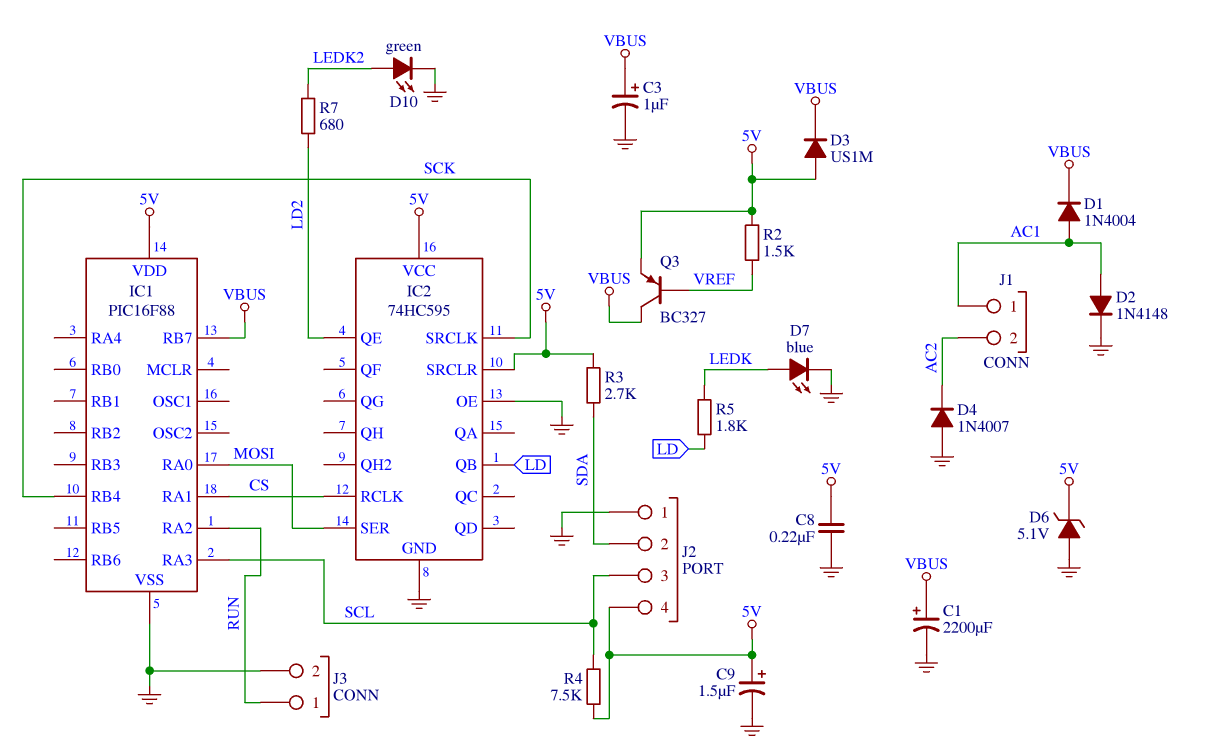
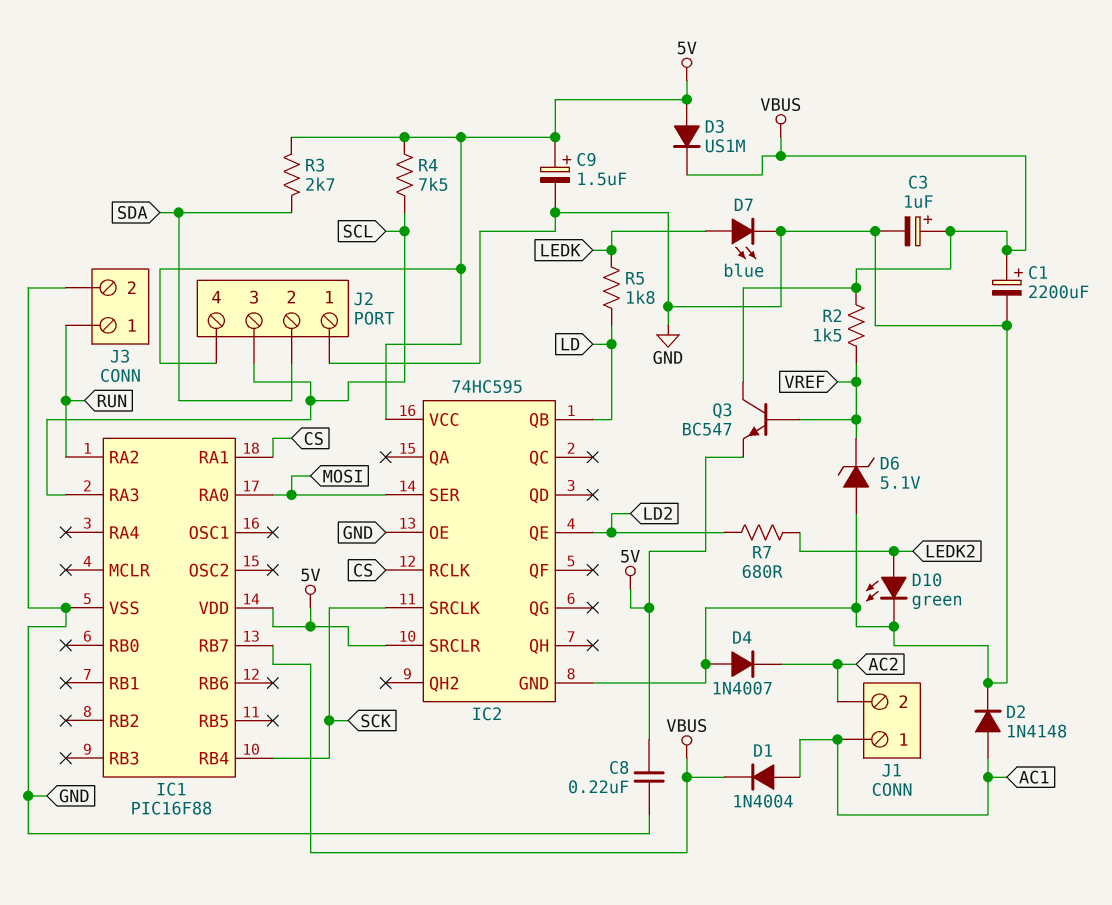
D6: zener 5.1V (A GND, K 5V) -> zener 5.1V (A GND, K VREF)
Q3: PNP BC327 (B VREF, C VBUS, E 5V) -> NPN BC547 (B VREF, C VBUS, E 5V)
R2: 1.5k (5V, VREF) -> 1.5k (VBUS, VREF)

